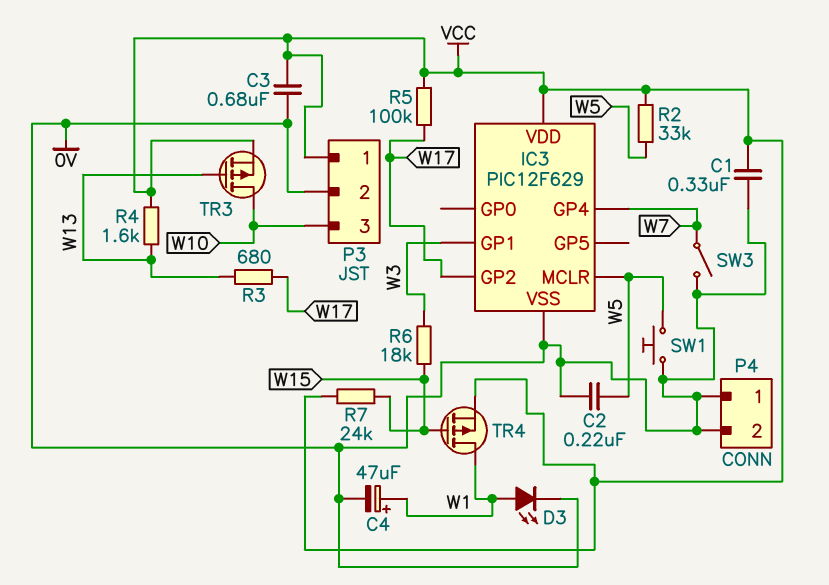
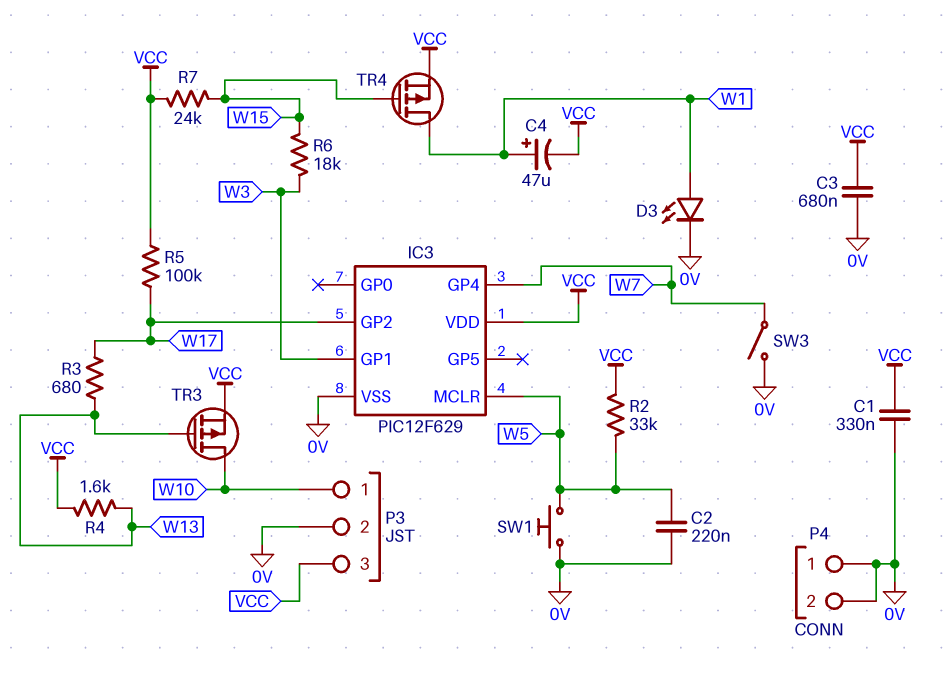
C4: 47uF (plus W1, minus 0V) -> 47uF (plus W1, minus VCC)
P3 pin 1: VCC -> W10
P3 pin 3: W10 -> VCC

